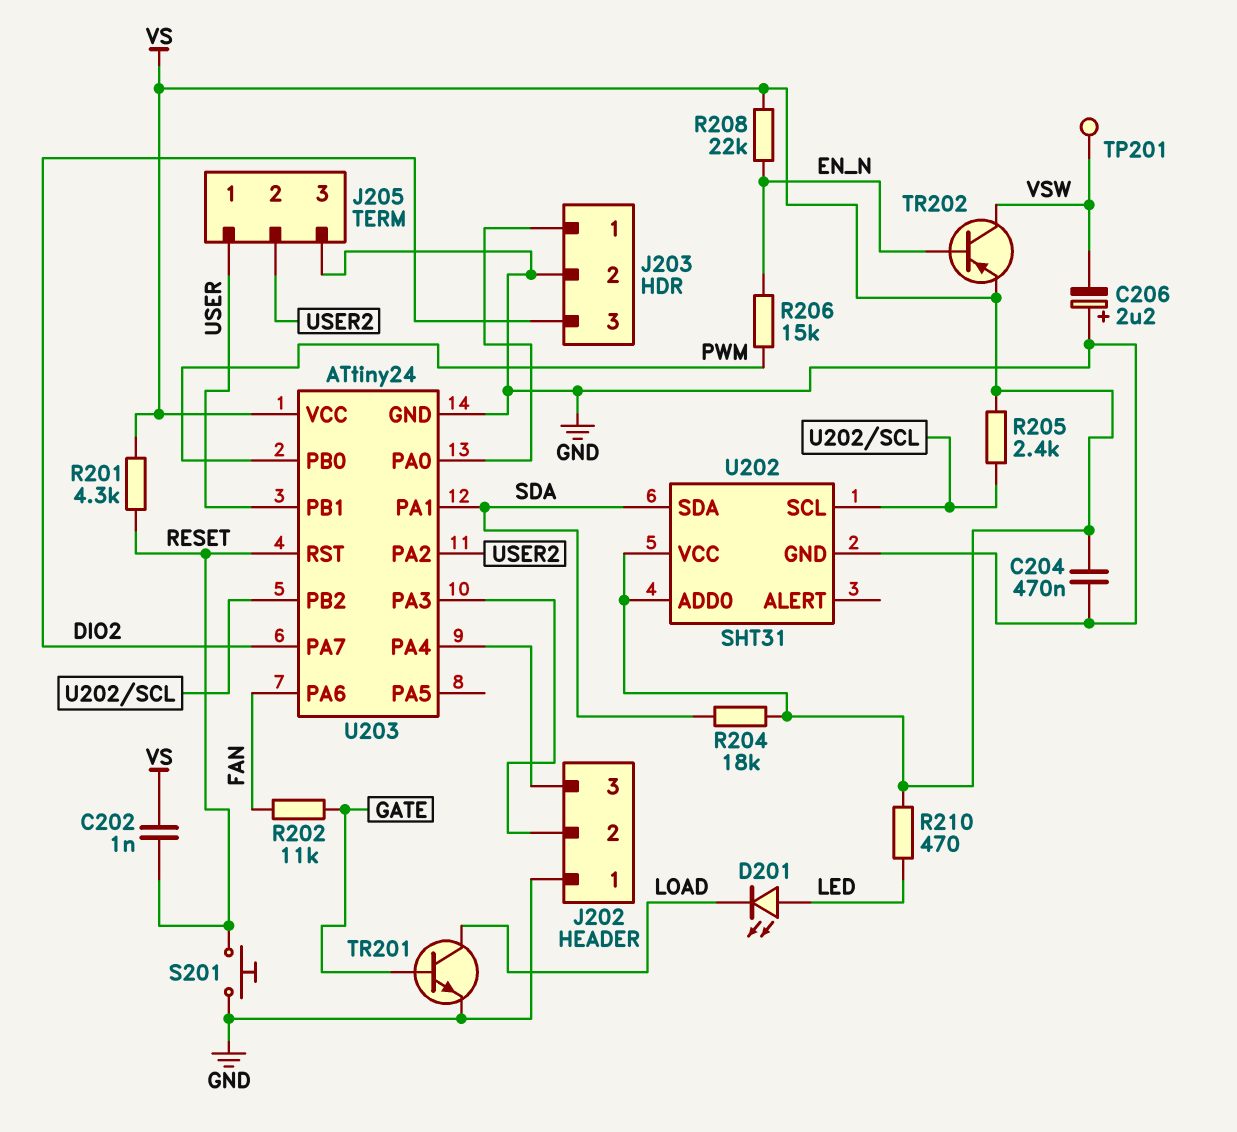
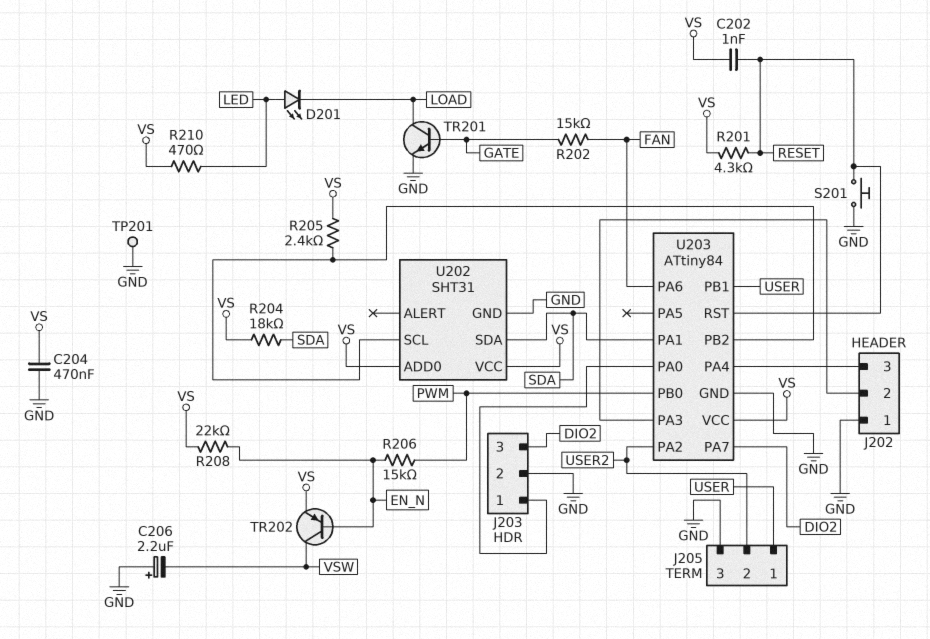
R202: 11k (FAN, GATE) -> 15k (FAN, GATE)
TP201: test point (VSW) -> test point (GND)
U203: ATtiny24 -> ATtiny84

